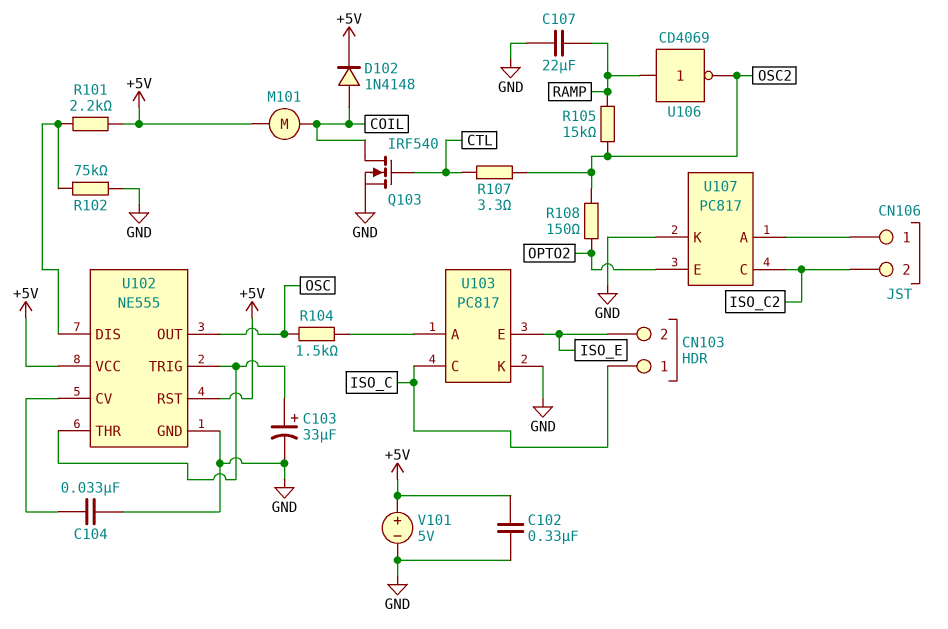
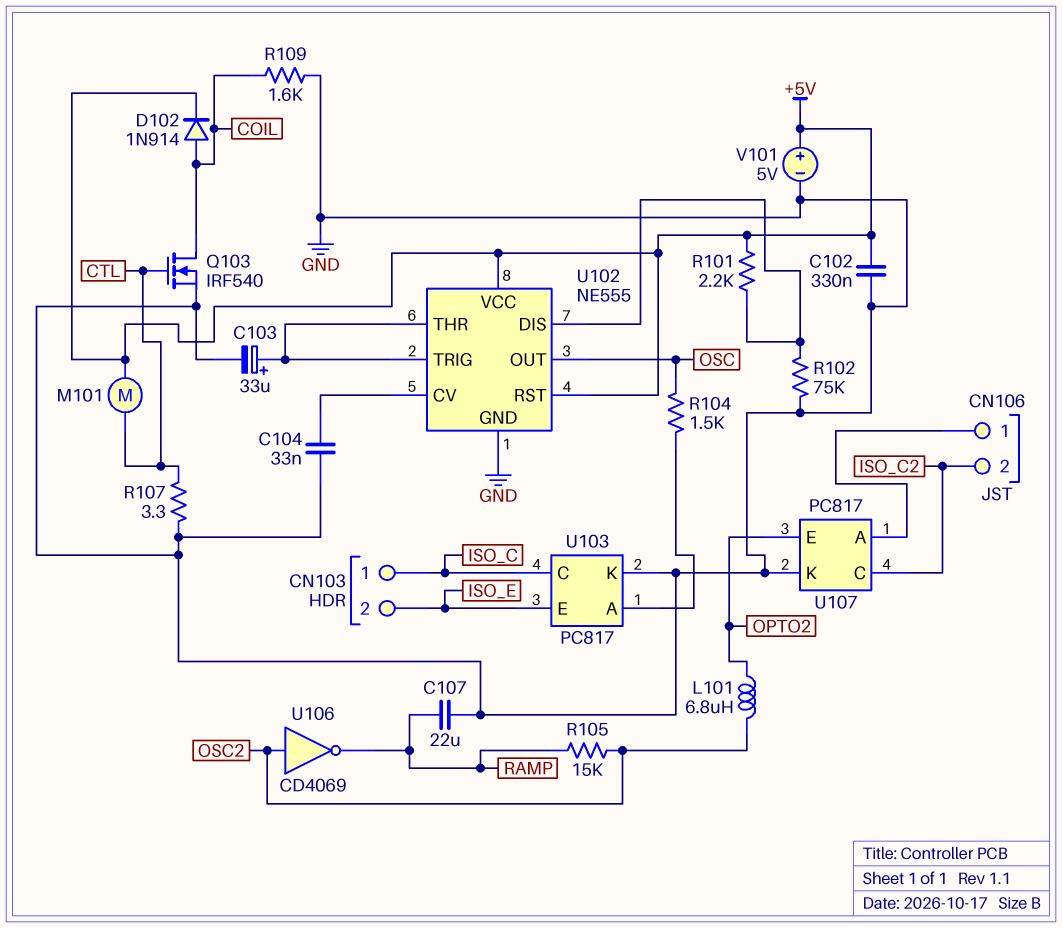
D102: diode 1N4148 (A COIL, K +5V) -> diode 1N914 (A COIL, K +5V)
L101: none -> 6.8uH (OPTO2, OSC2)
M101: motor (+5V, COIL) -> motor (+5V, CTL)
R107: 3.3 (CTL, OSC2) -> 3.3 (CTL, GND)
R108: 150 (OPTO2, OSC2) -> none
R109: none -> 1.6k (COIL, GND)
U106: NOT CD4069 (in RAMP, out OSC2) -> NOT CD4069 (in OSC2, out RAMP)

